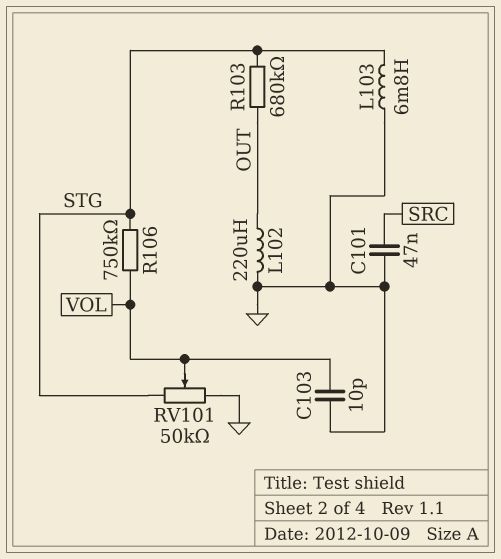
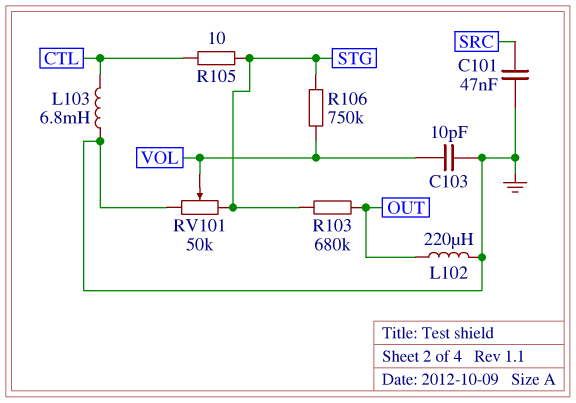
L103: 6.8mH (GND, STG) -> 6.8mH (CTL, GND)
R105: none -> 10 (CTL, STG)

